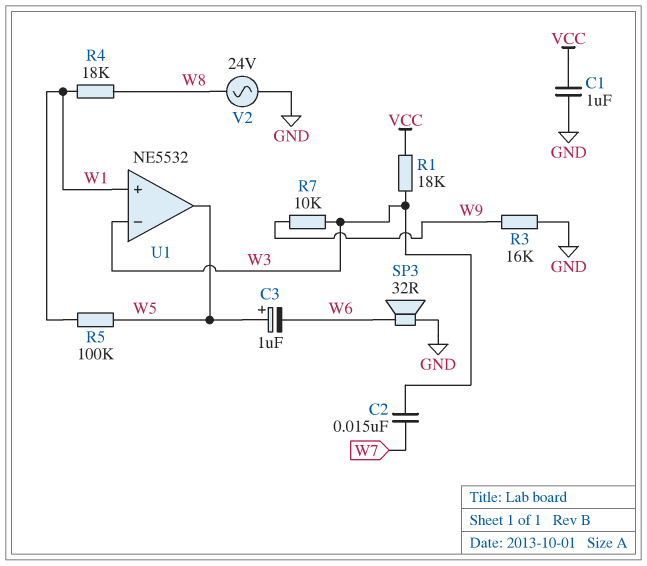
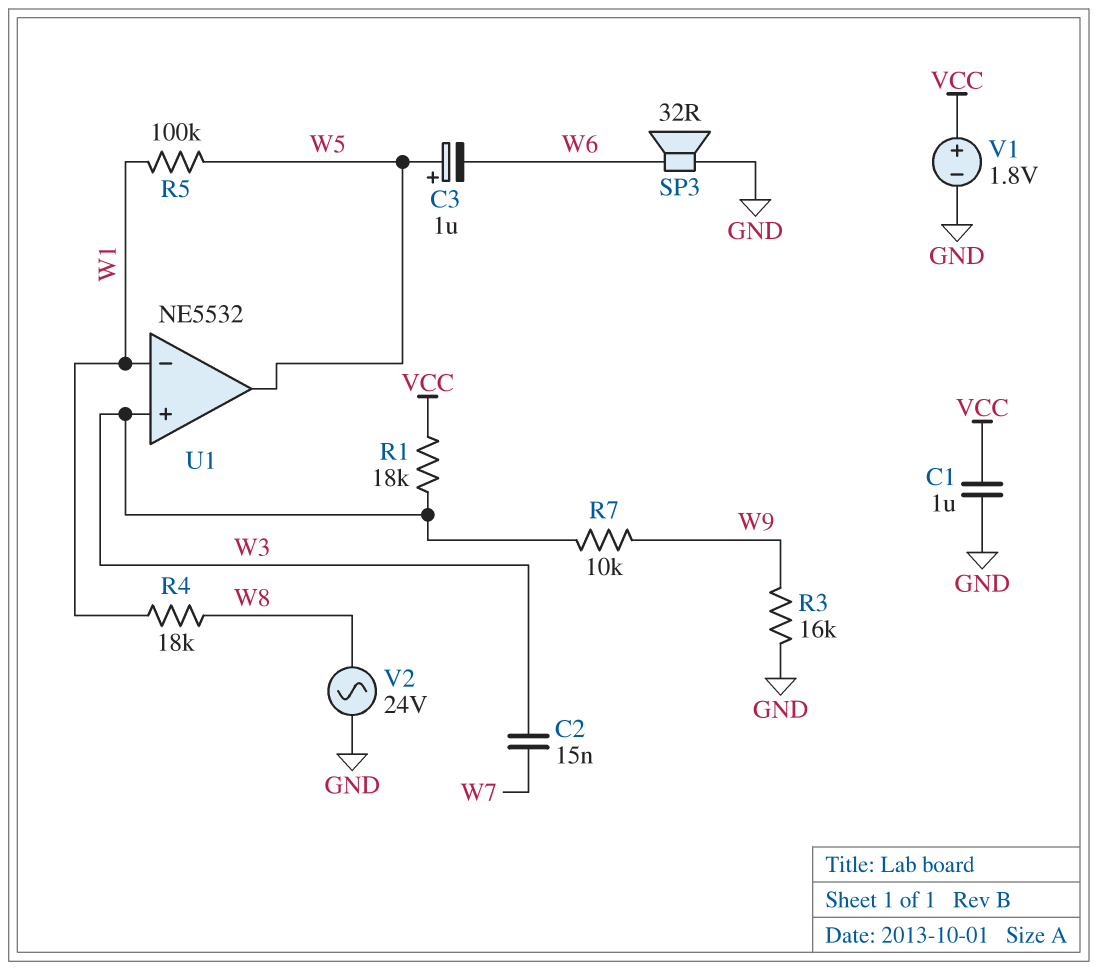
U1 pin in+: W1 -> W3
U1 pin in-: W3 -> W1
V1: none -> 1.8V (plus VCC, minus GND)

